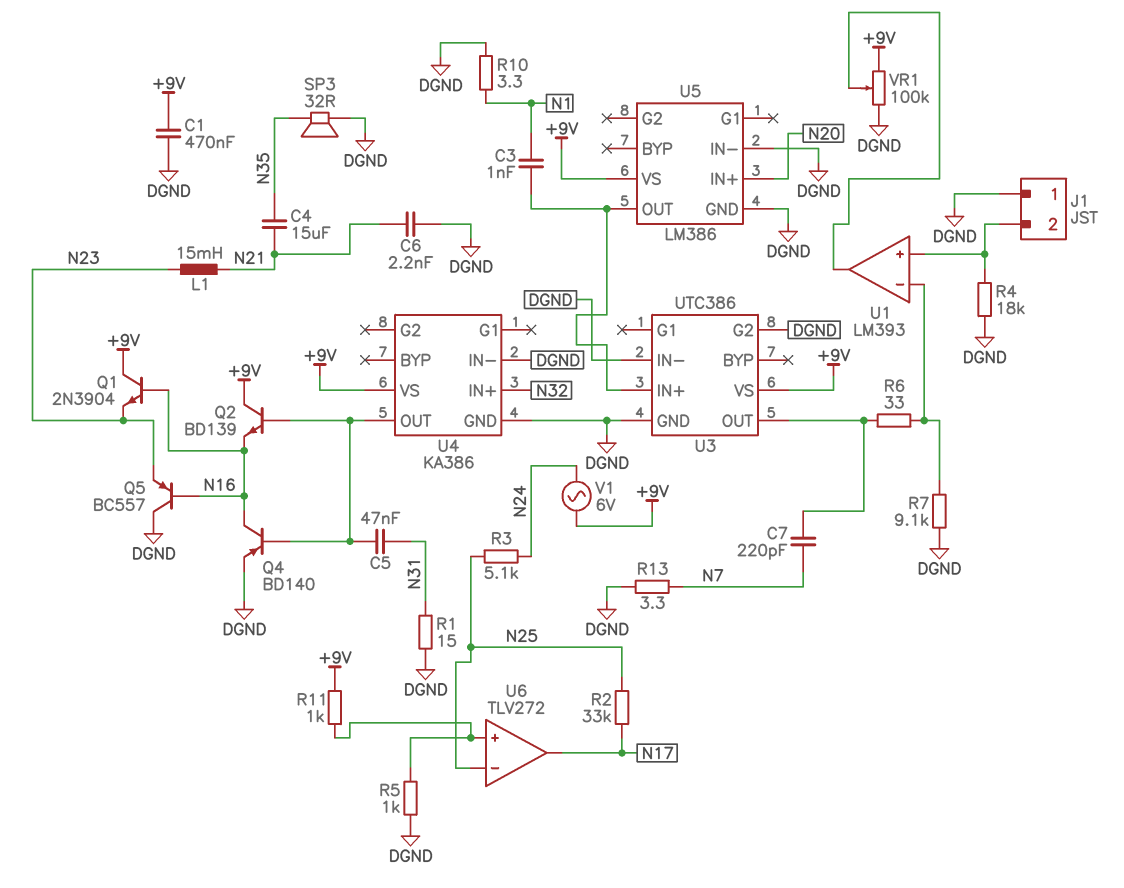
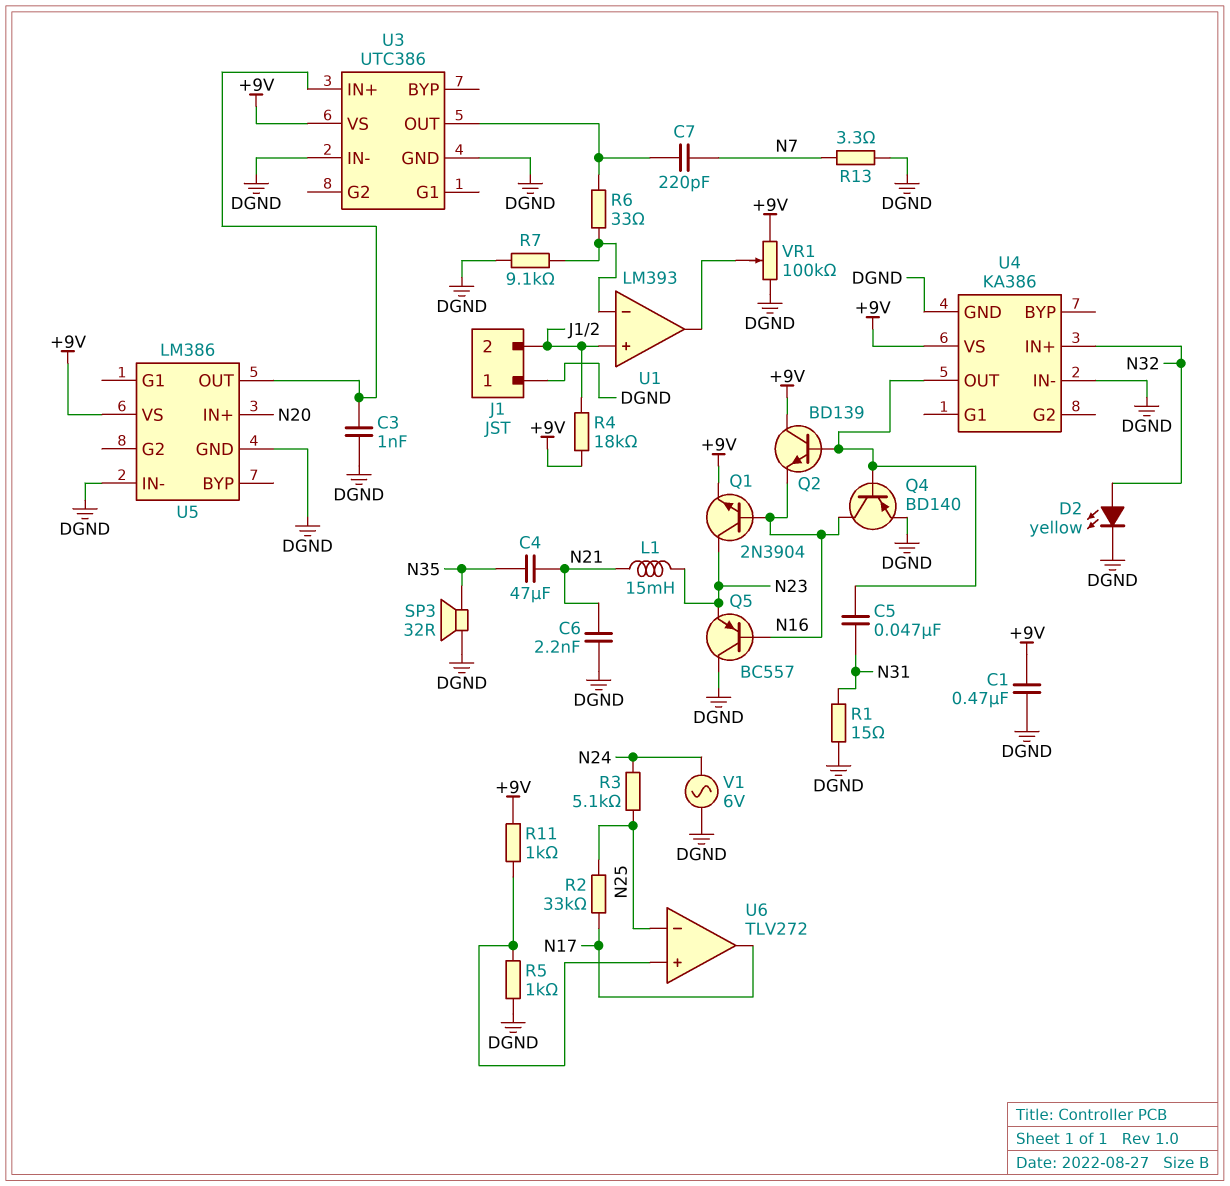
C3: 1nF (N1, U3/IN+) -> 1nF (DGND, U3/IN+)
C4: 15uF (N21, N35) -> 47uF (N21, N35)
D2: none -> LED yellow (A N32, K DGND)
Q1: NPN 2N3904 (B N16, C +9V, E N23) -> NPN 2N3904 (B N16, C N23, E +9V)
R4: 18k (DGND, J1/2) -> 18k (+9V, J1/2)
R10: 3.3 (DGND, N1) -> none
U3 pin G2: DGND -> none
V1: AC 6V (+9V, N24) -> AC 6V (DGND, N24)

